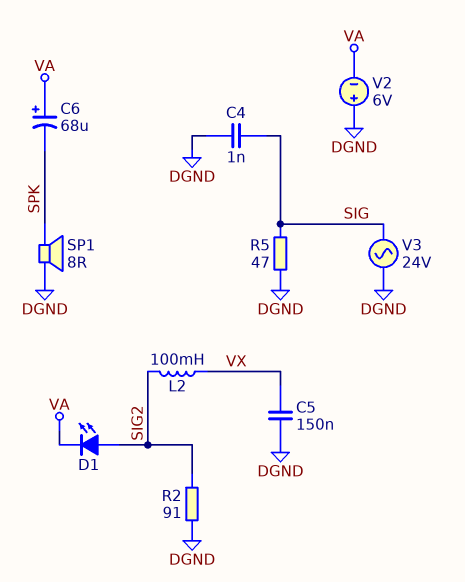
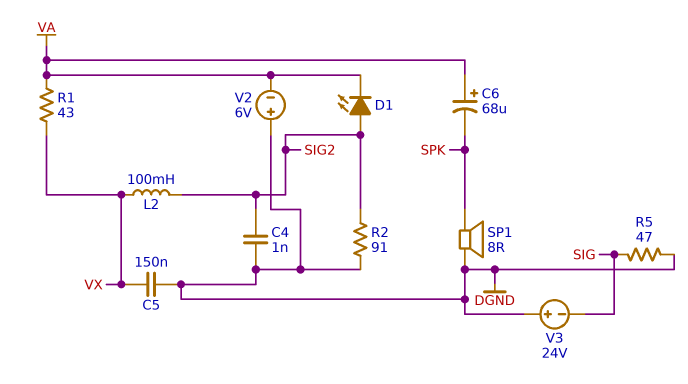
C4: 1nF (DGND, SIG) -> 1nF (DGND, SIG2)
R1: none -> 43 (VA, VX)
V3: AC 24V (DGND, SIG) -> 24V (plus DGND, minus SIG)

